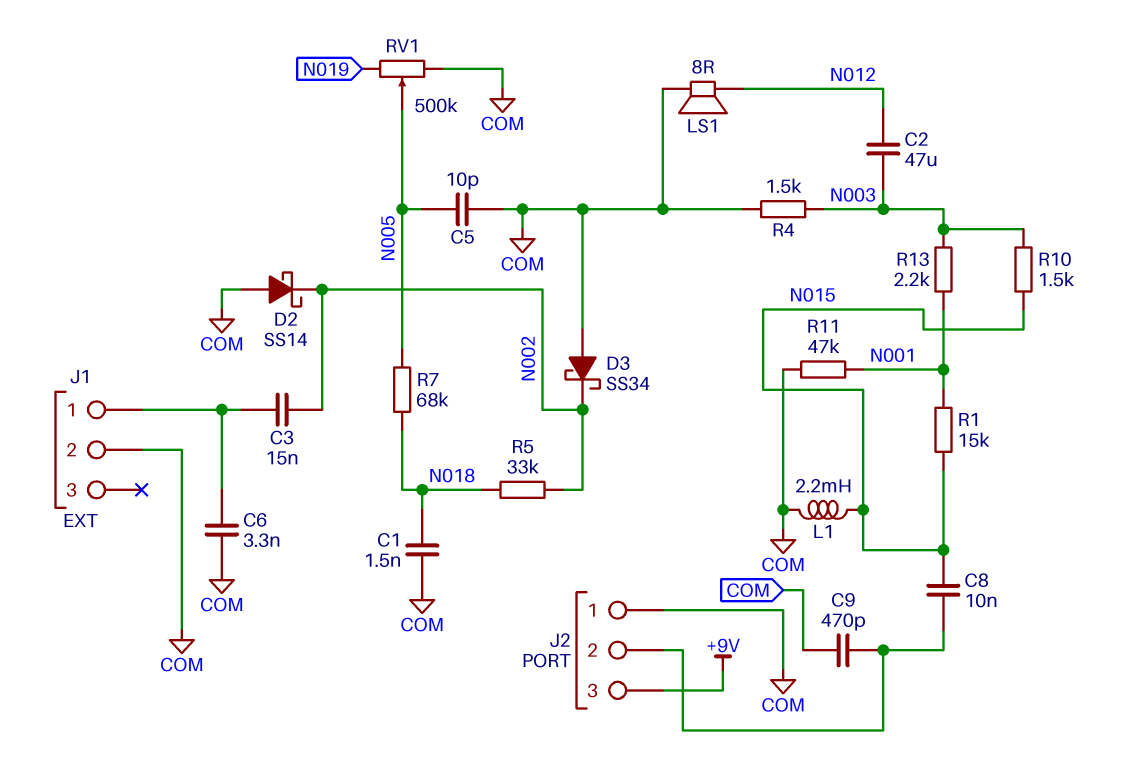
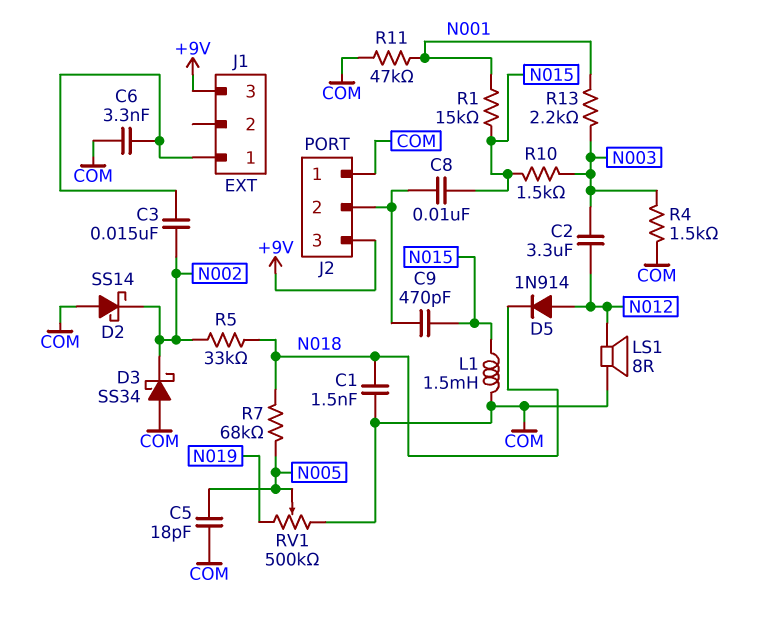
C2: 47uF (N003, N012) -> 3.3uF (N003, N012)
C5: 10pF (COM, N005) -> 18pF (COM, N005)
C9: 470pF (COM, J2/2) -> 470pF (J2/2, N015)
D5: none -> diode 1N914 (A N012, K N018)
J1 pin 2: COM -> none
J1 pin 3: none -> +9V
L1: 2.2mH (COM, N015) -> 1.5mH (COM, N015)

